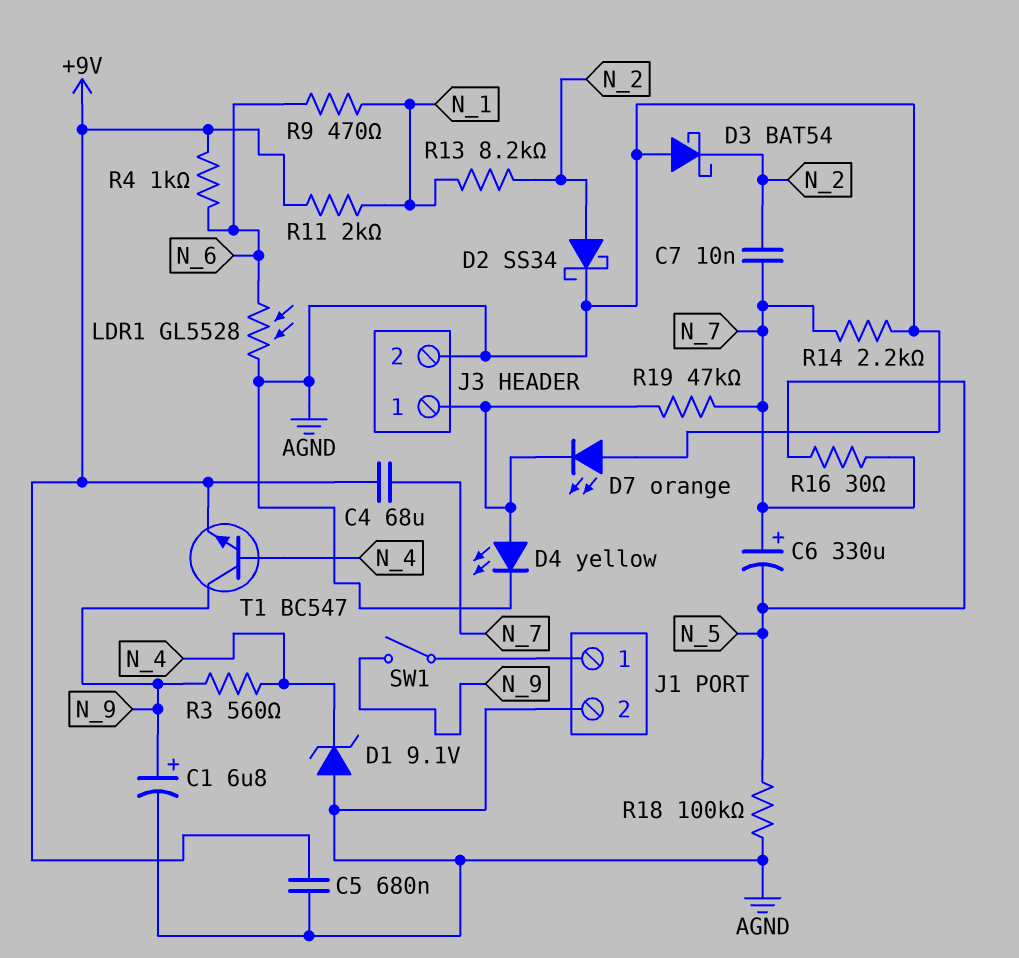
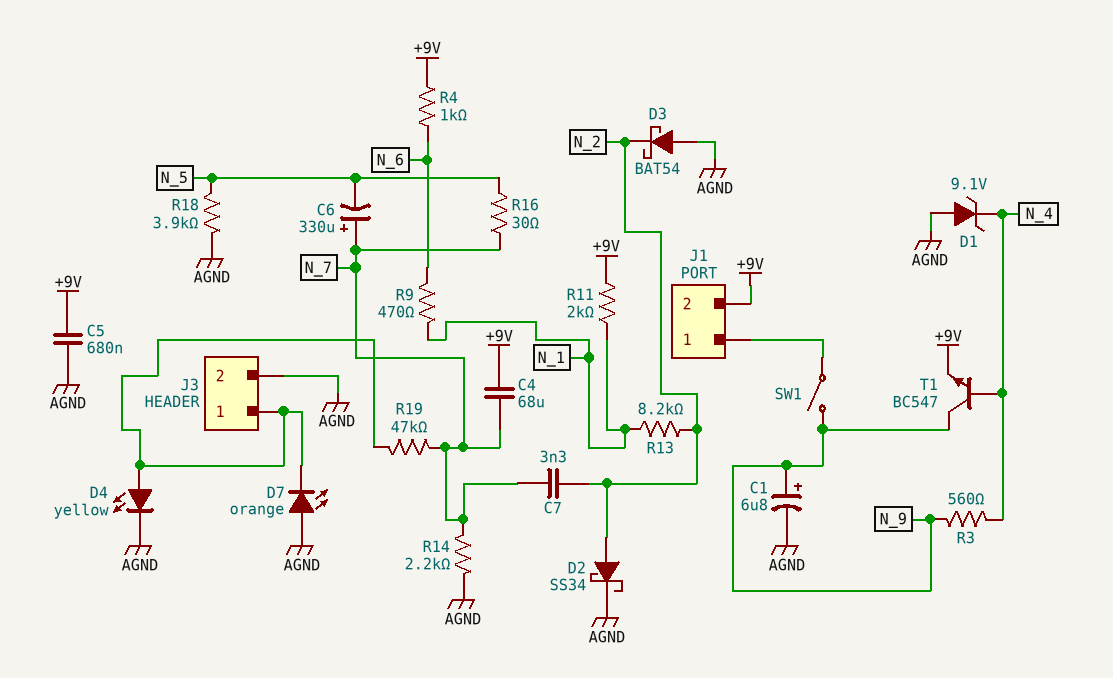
C7: 10nF (N_2, N_7) -> 3.3nF (N_2, N_7)
J1 pin 2: AGND -> +9V
LDR1: GL5528 (AGND, N_6) -> none
R18: 100k (AGND, N_5) -> 3.9k (AGND, N_5)

